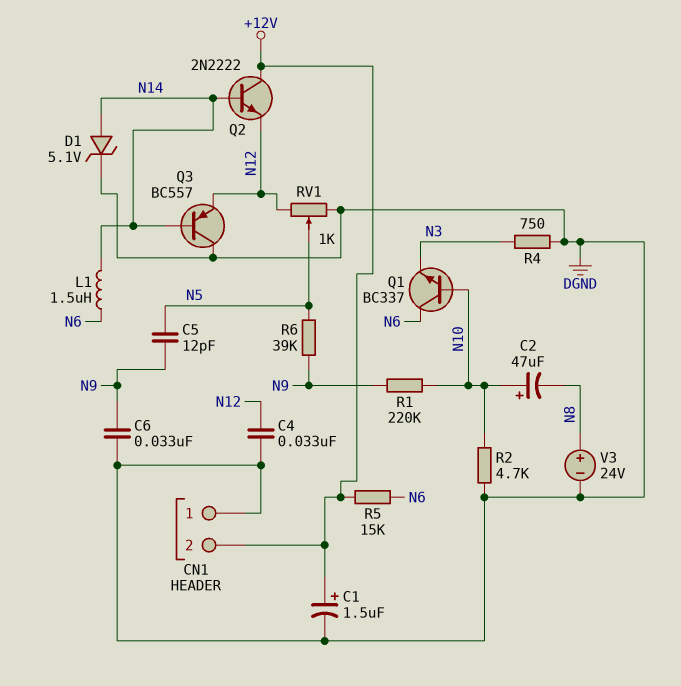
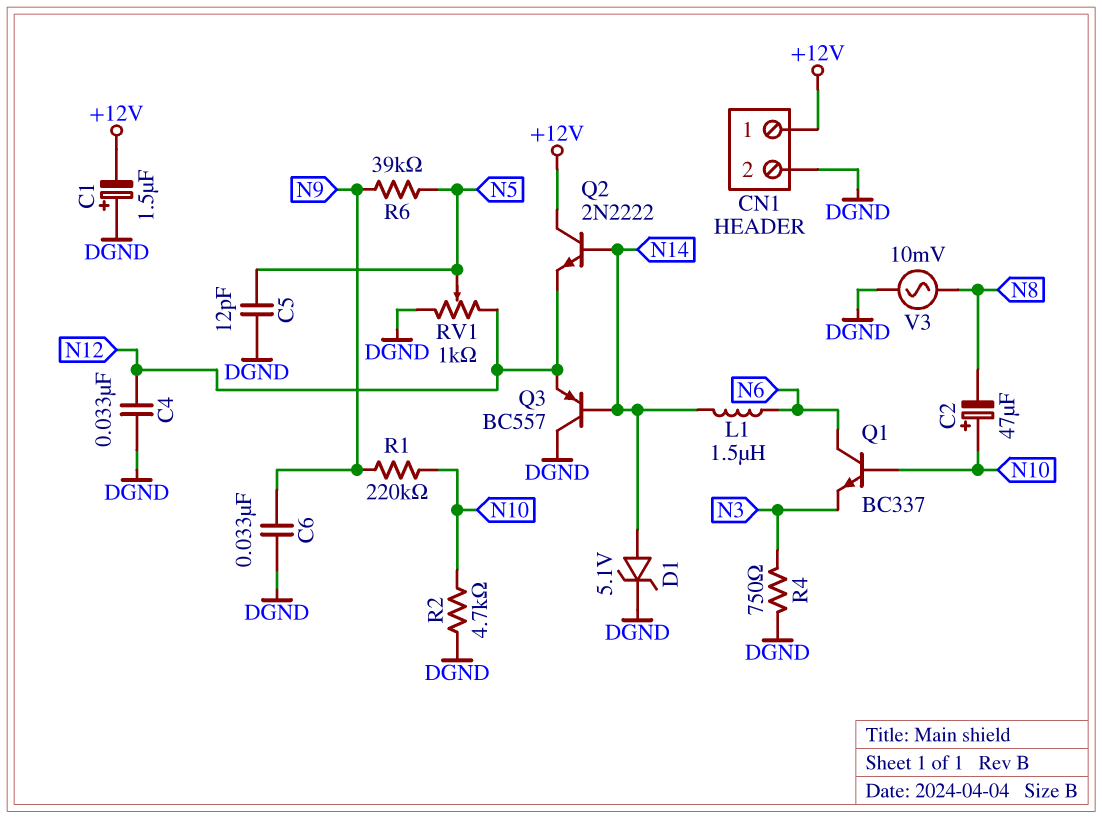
C1: 1.5uF (plus +12V, minus DGND) -> 1.5uF (plus DGND, minus +12V)
C5: 12pF (N5, N9) -> 12pF (DGND, N5)
CN1 pin 1: DGND -> +12V
CN1 pin 2: +12V -> DGND
R5: 15k (+12V, N6) -> none
V3: 24V (plus N8, minus DGND) -> AC 10mV (DGND, N8)

